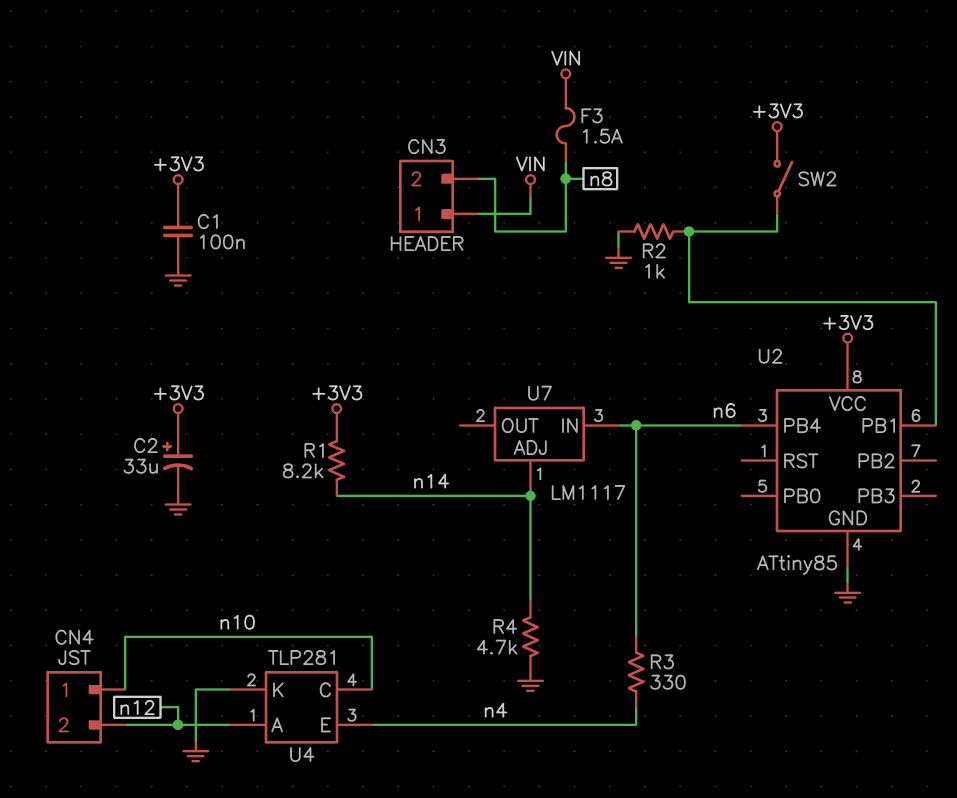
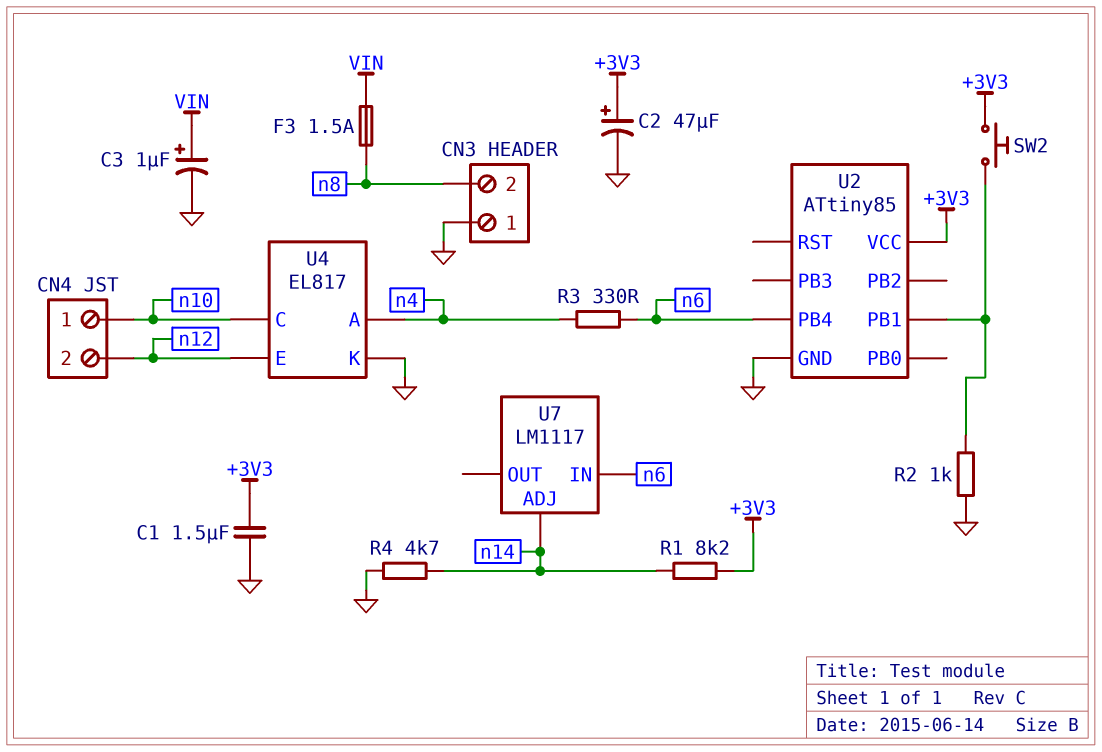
C1: 100nF (+3V3, GND) -> 1.5uF (+3V3, GND)
C2: 33uF (plus +3V3, minus GND) -> 47uF (plus +3V3, minus GND)
C3: none -> 1uF (plus VIN, minus GND)
CN3 pin 1: VIN -> GND
SW2: switch (+3V3, U2/PB1) -> button (+3V3, U2/PB1)
U4: TLP281 -> EL817
U4 pin A: n12 -> n4
U4 pin E: n4 -> n12

